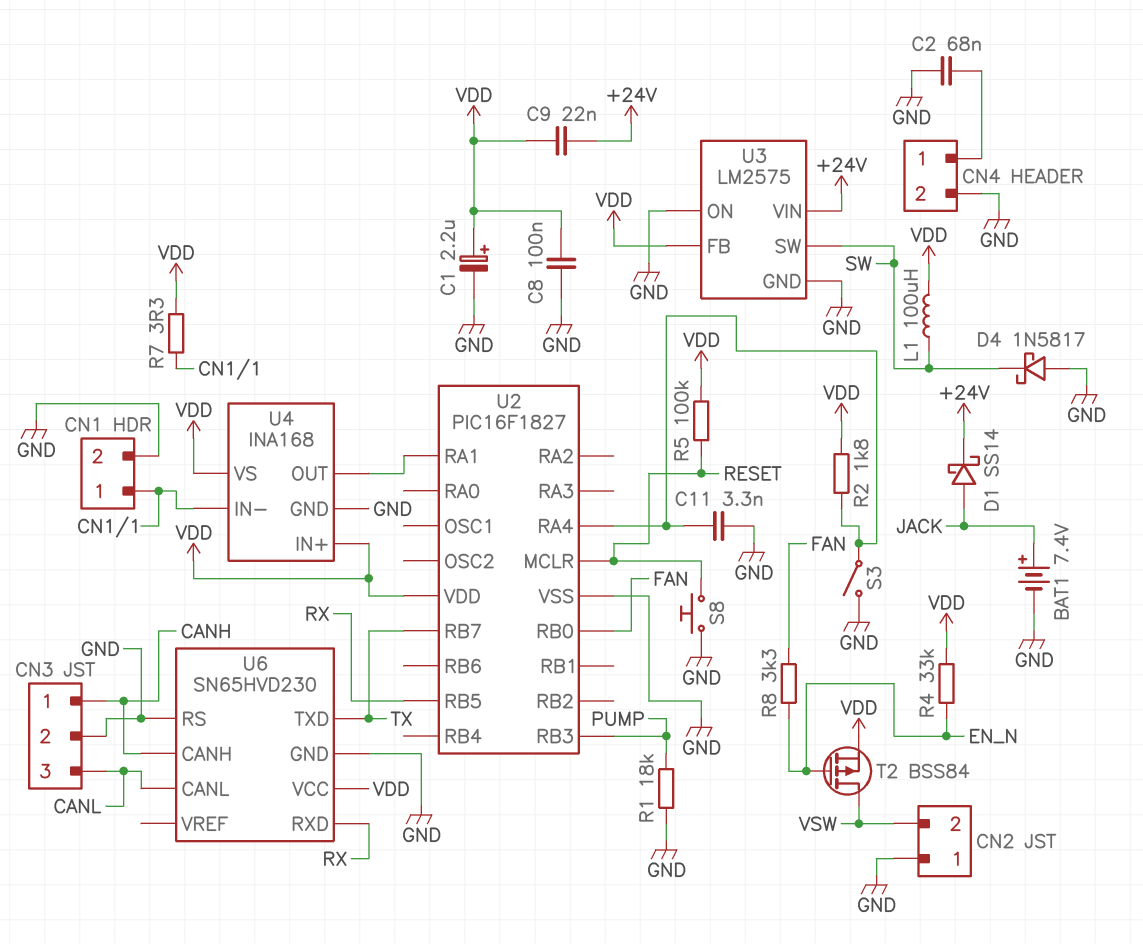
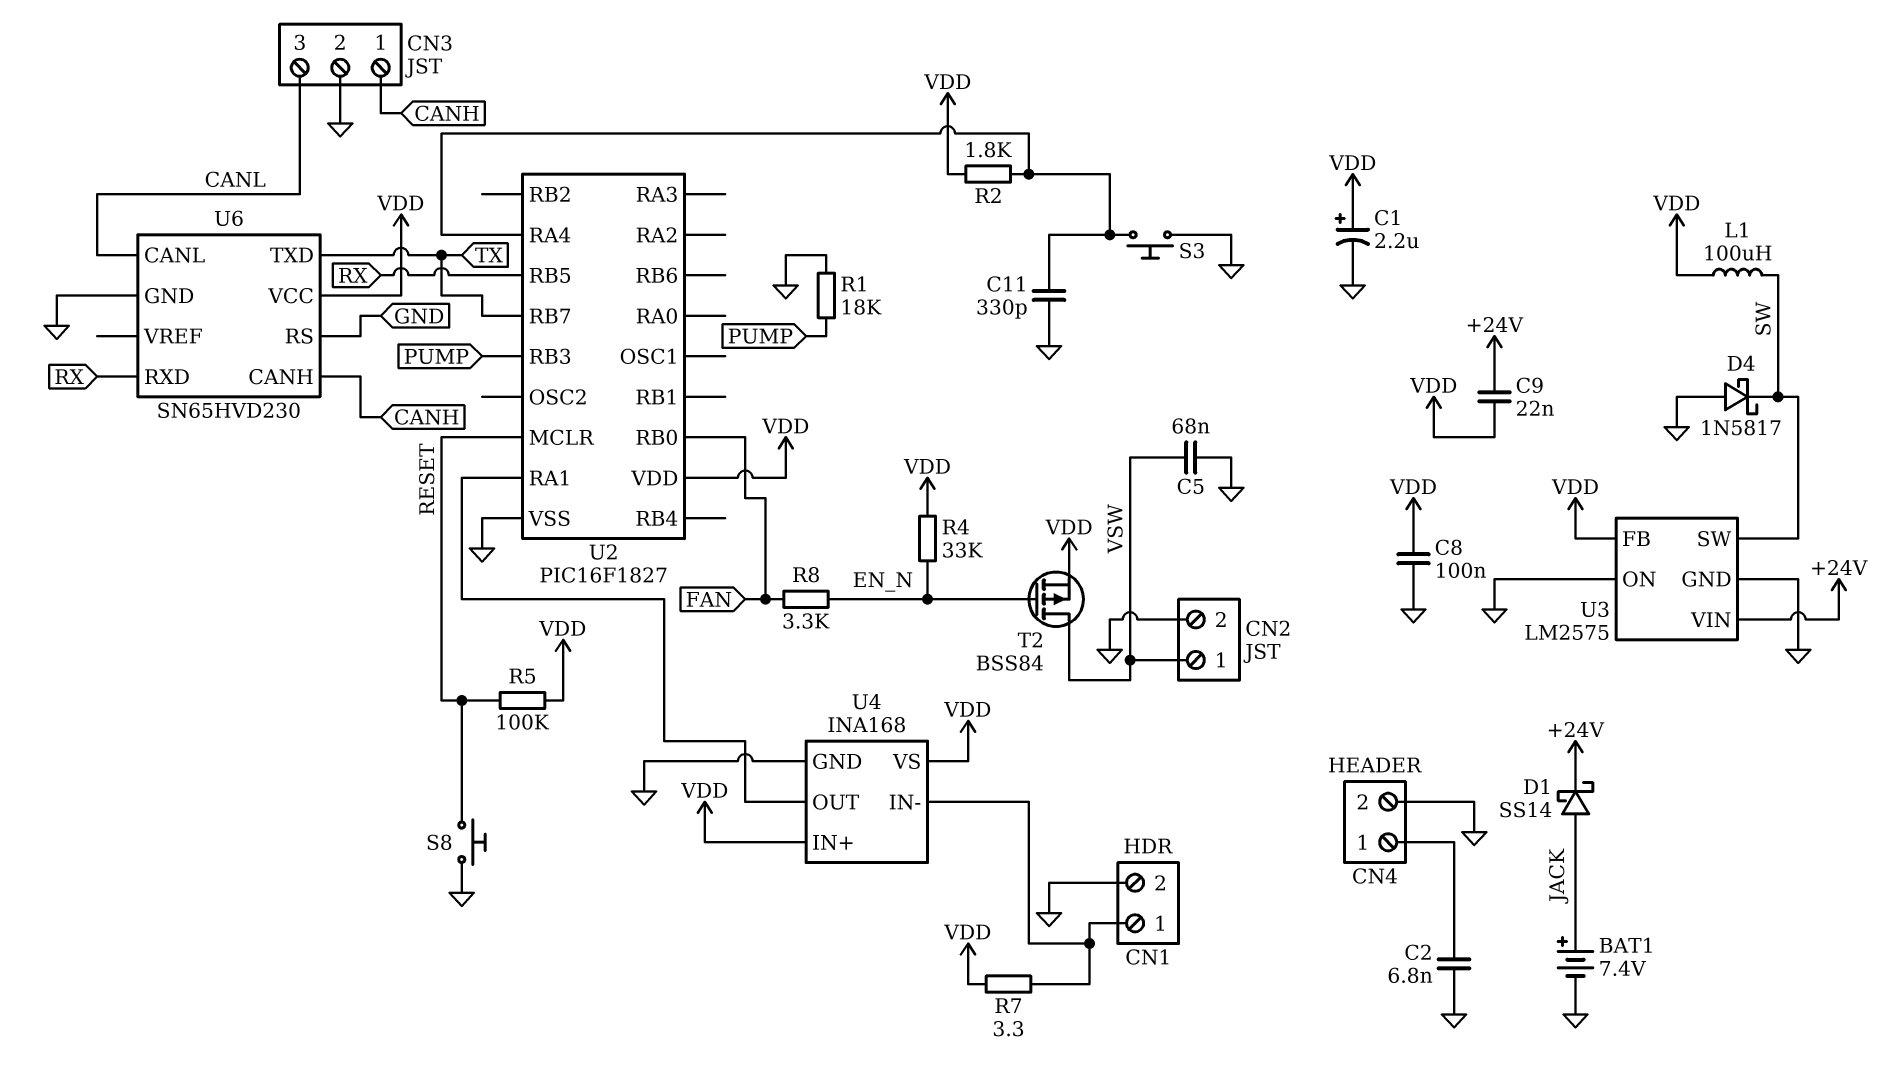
C2: 68nF (CN4/1, GND) -> 6.8nF (CN4/1, GND)
C5: none -> 68nF (GND, VSW)
C11: 3.3nF (GND, U2/RA4) -> 330pF (GND, U2/RA4)
CN2 pin 1: GND -> VSW
CN2 pin 2: VSW -> GND
S3: switch (GND, U2/RA4) -> button (GND, U2/RA4)

